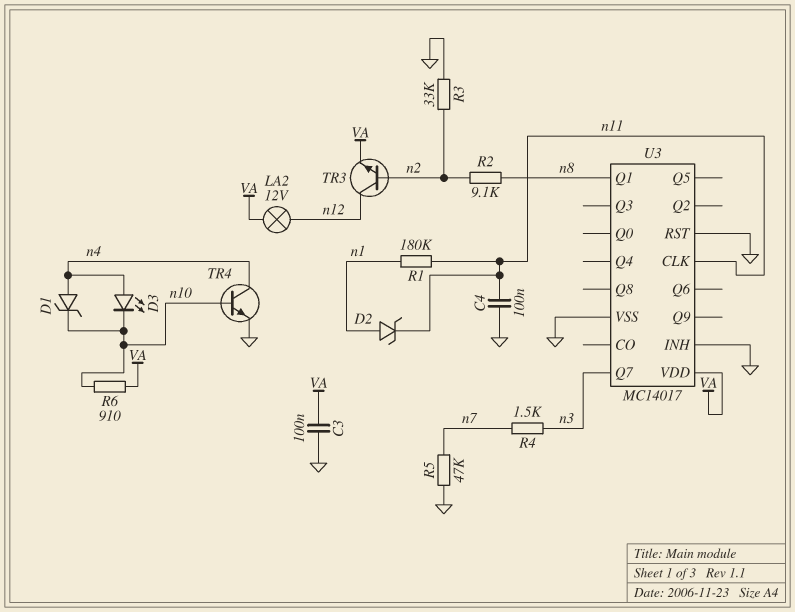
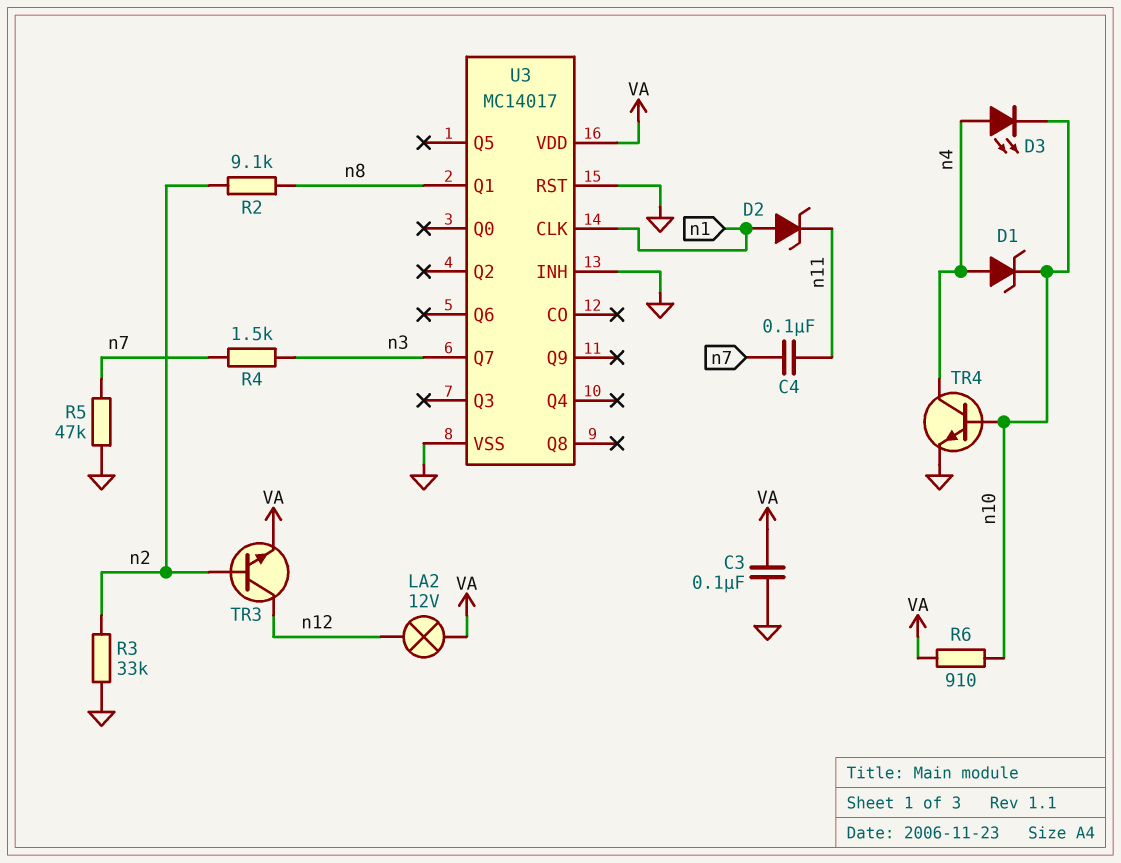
C4: 100nF (GND, n11) -> 100nF (n7, n11)
R1: 180k (n1, n11) -> none
U3 pin CLK: n11 -> n1

